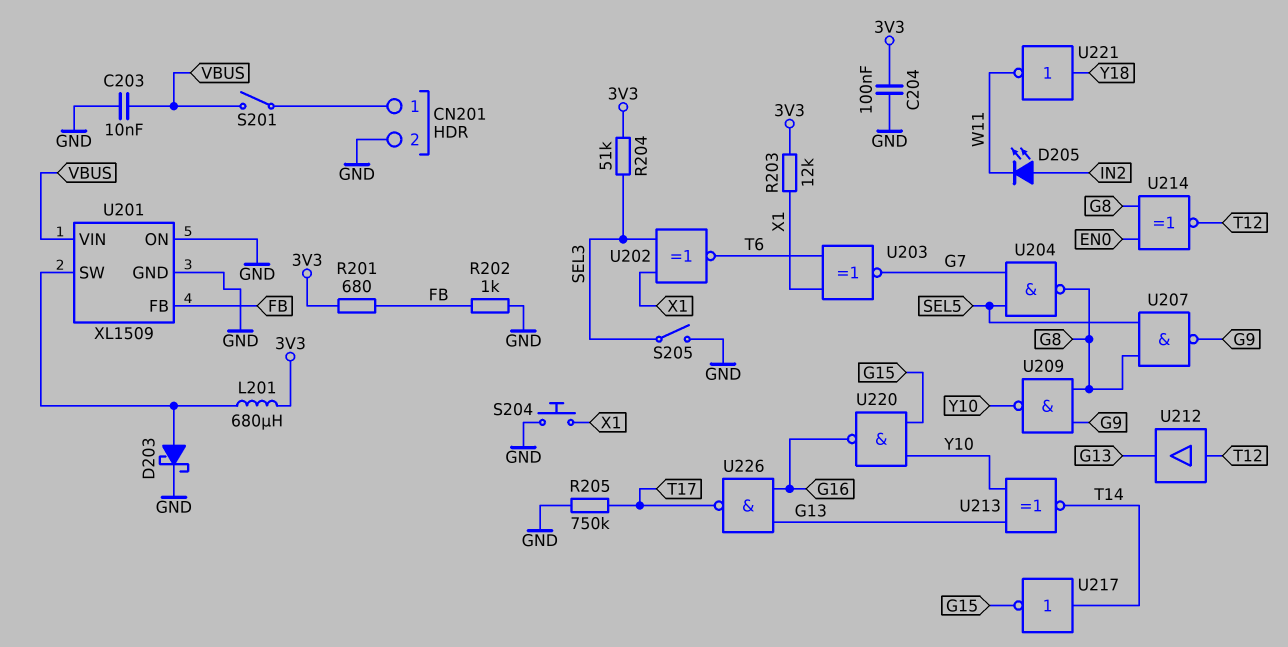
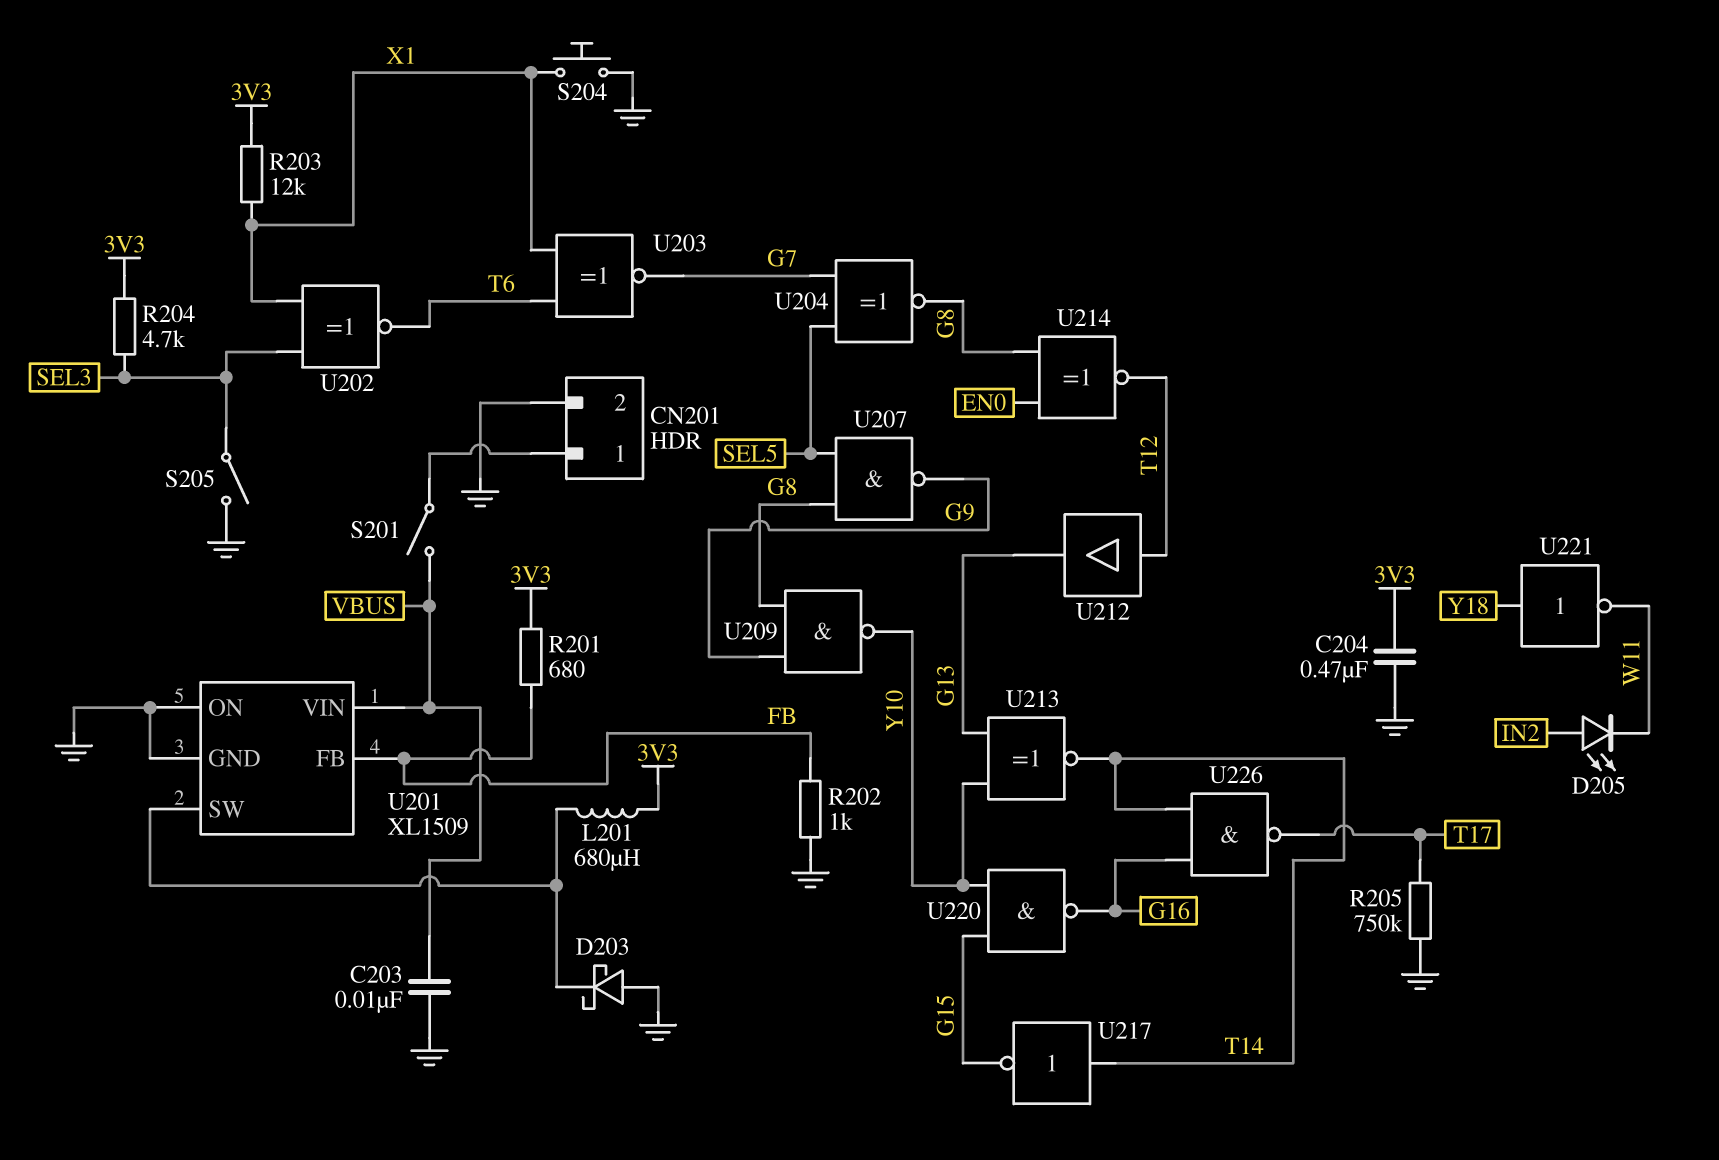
C204: 100nF (3V3, GND) -> 470nF (3V3, GND)
D203: schottky (A U201/SW, K GND) -> schottky (A GND, K U201/SW)
R204: 51k (3V3, SEL3) -> 4.7k (3V3, SEL3)
U204: NAND (in G7, in SEL5, out G8) -> XNOR (in G7, in SEL5, out G8)
U226: NAND (in G13, in G16, out T17) -> NAND (in G16, in T14, out T17)

